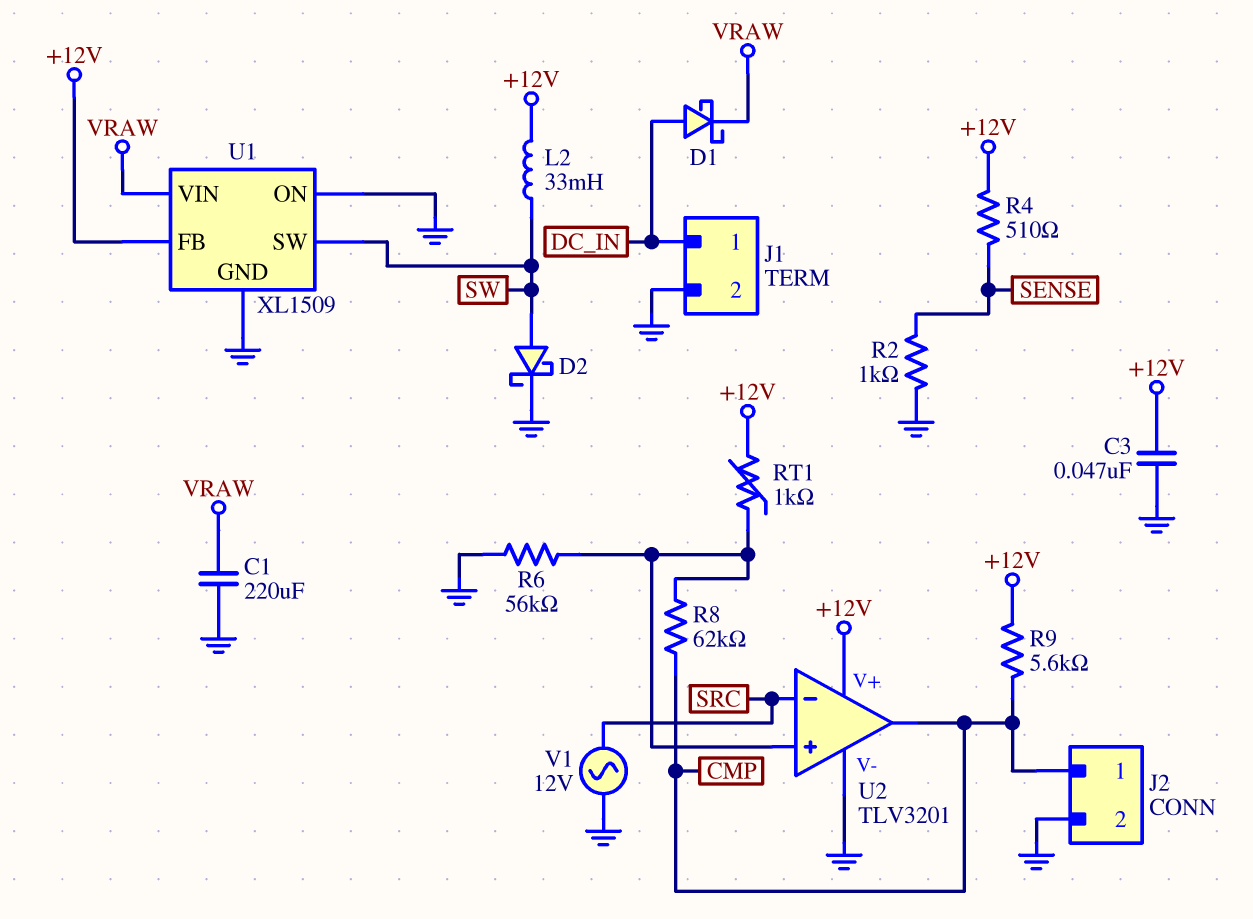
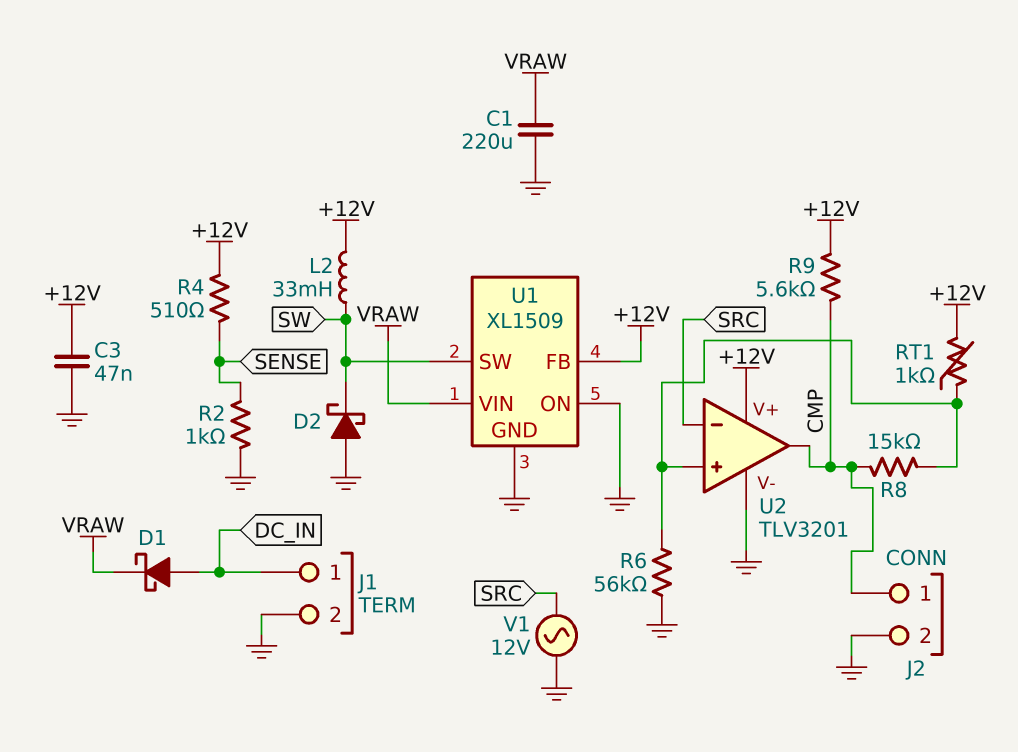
D2: schottky (A SW, K GND) -> schottky (A GND, K SW)
R8: 62k (CMP, U2/in+) -> 15k (CMP, U2/in+)

